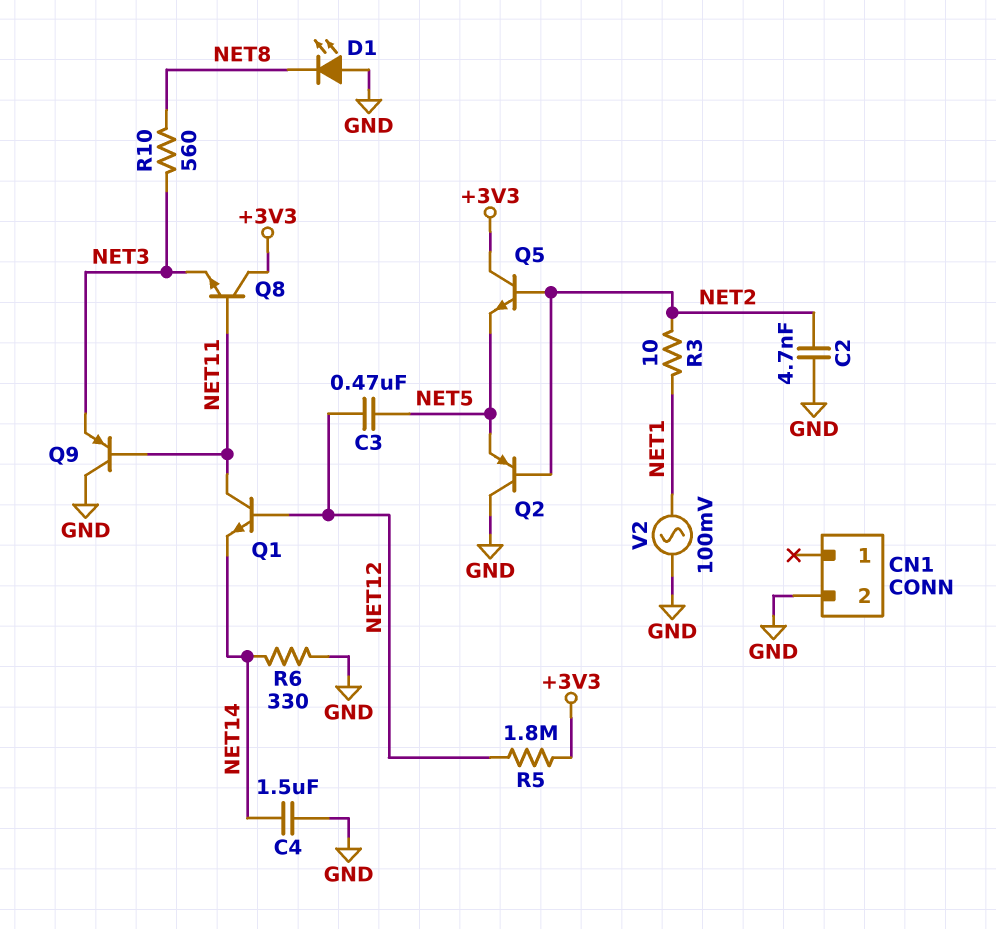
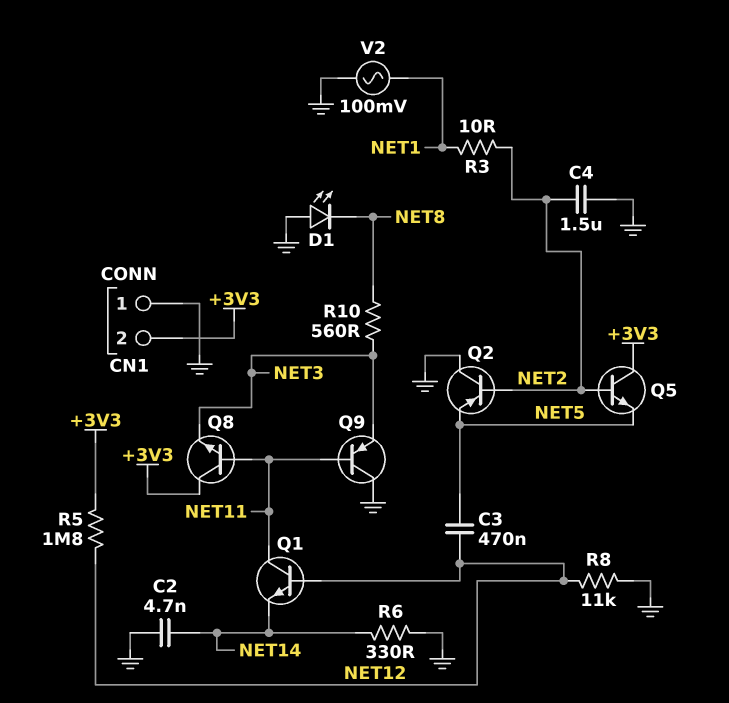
C2: 4.7nF (GND, NET2) -> 4.7nF (GND, NET14)
C4: 1.5uF (GND, NET14) -> 1.5uF (GND, NET2)
CN1 pin 1: none -> GND
CN1 pin 2: GND -> +3V3
R8: none -> 11k (GND, NET12)

